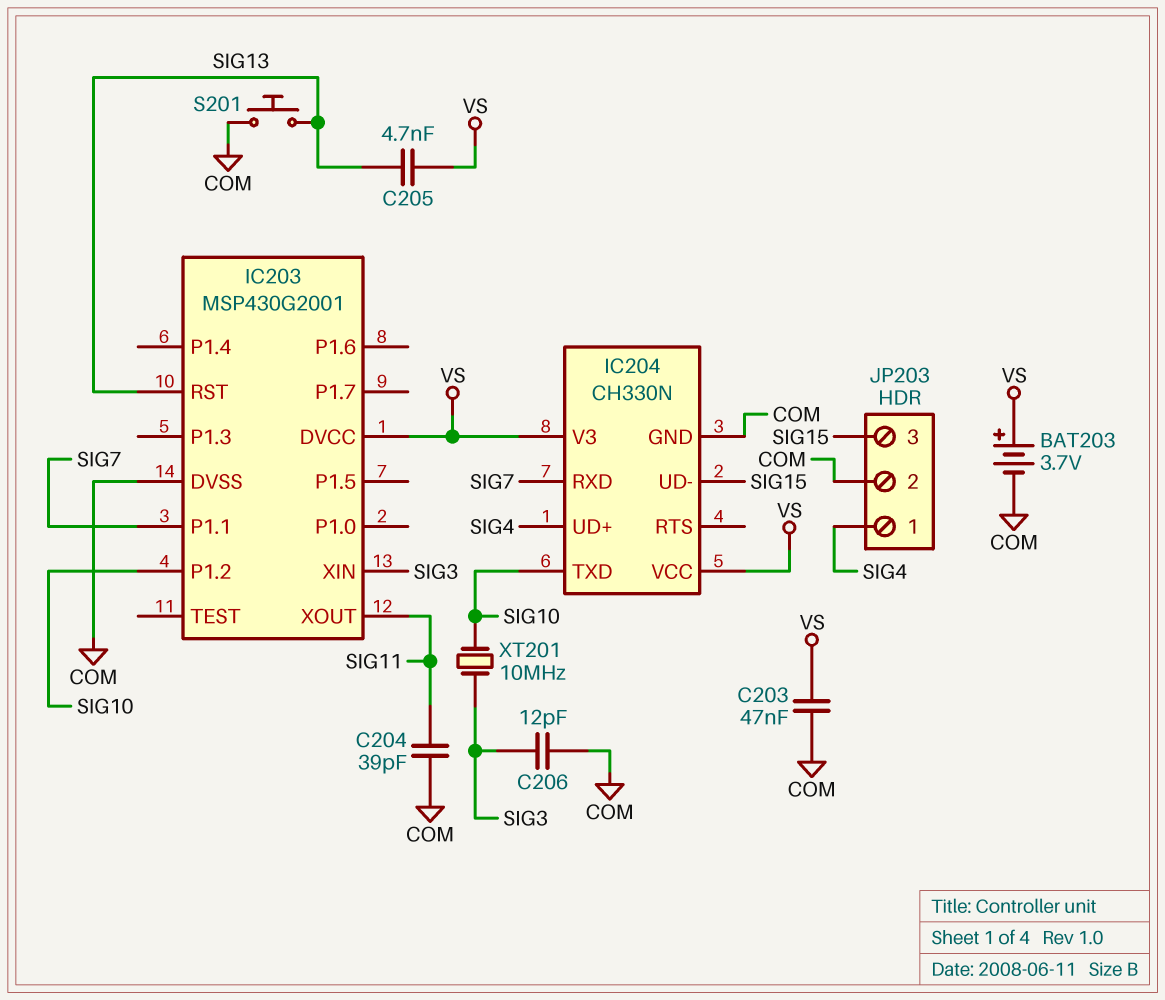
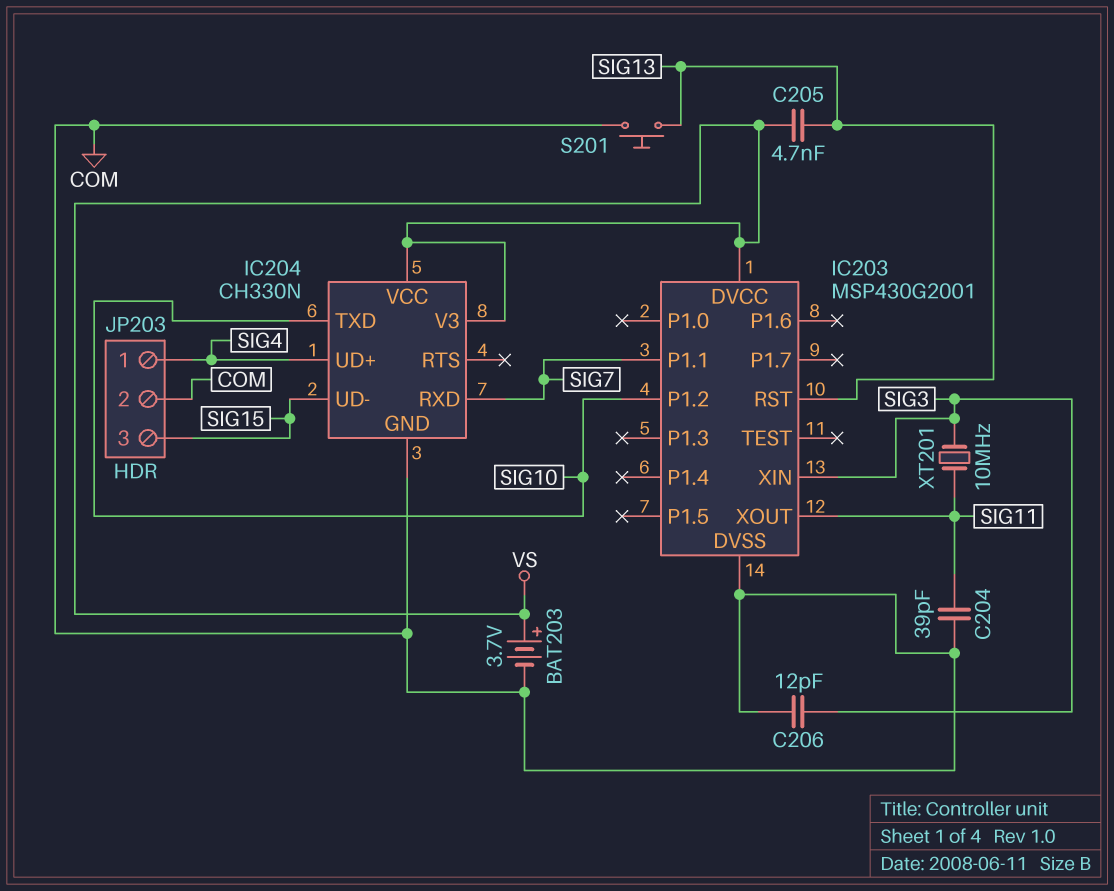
C203: 47nF (COM, VS) -> none
XT201: 10MHz (SIG3, SIG10) -> 10MHz (SIG3, SIG11)

